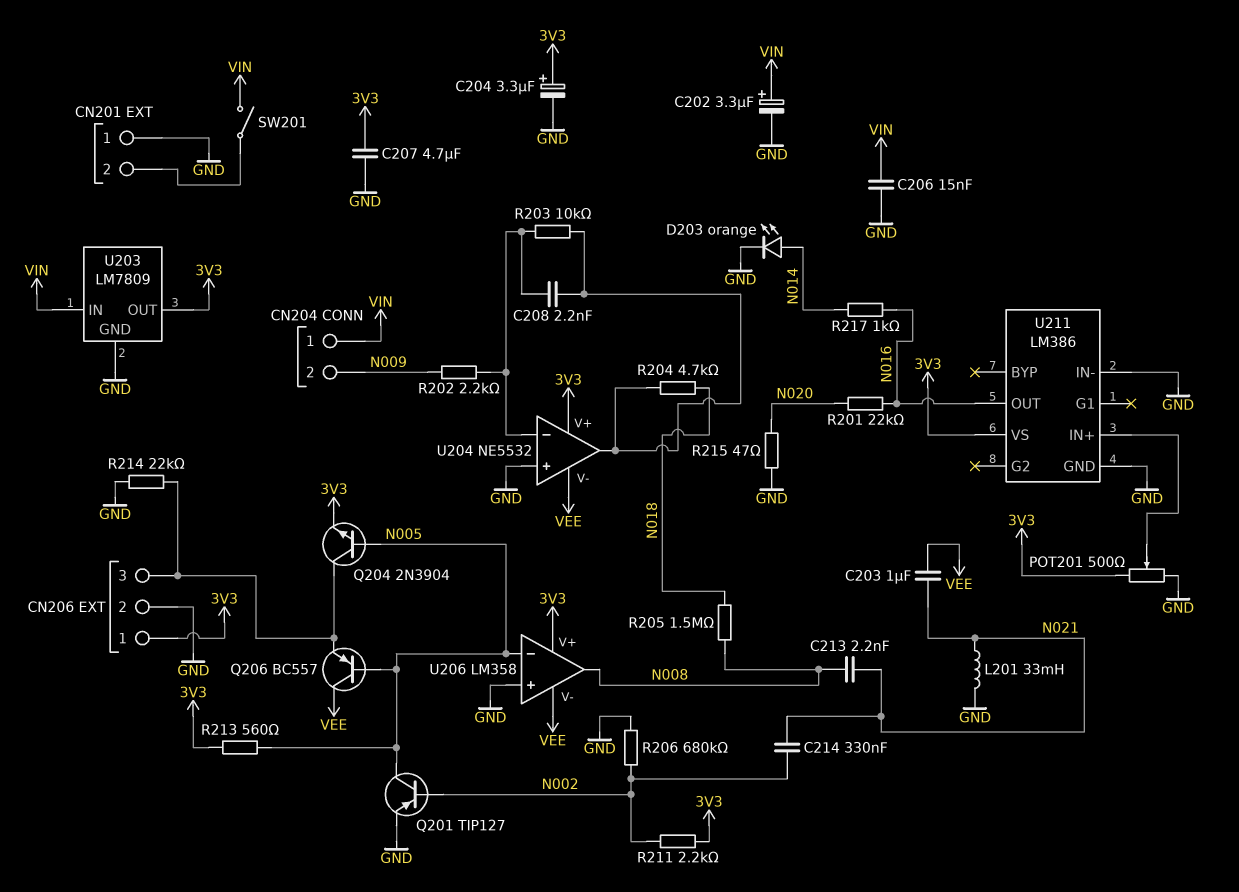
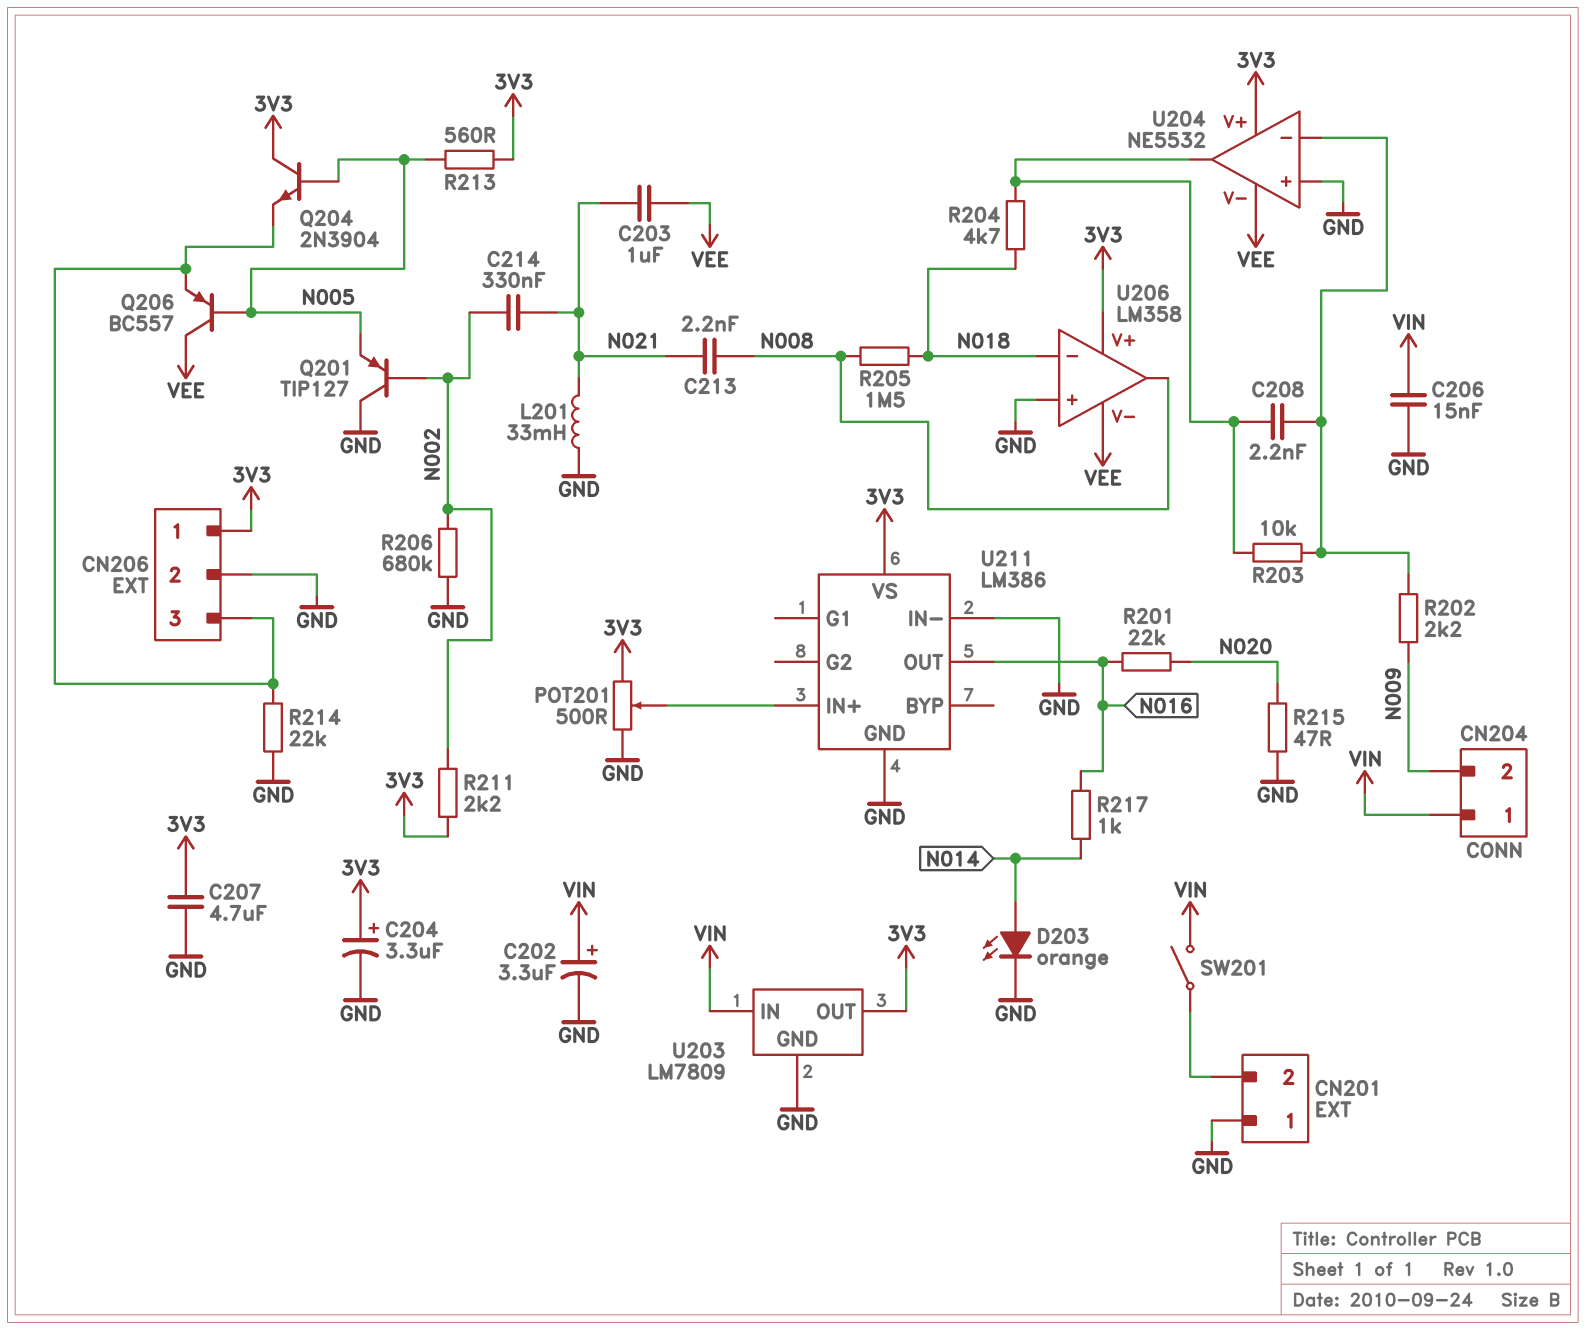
Q201: PNP TIP127 (B N002, C N005, E GND) -> PNP TIP127 (B N002, C GND, E N005)
Q204: NPN 2N3904 (B N005, C CN206/3, E 3V3) -> NPN 2N3904 (B N005, C 3V3, E CN206/3)
U206 pin in-: N005 -> N018

